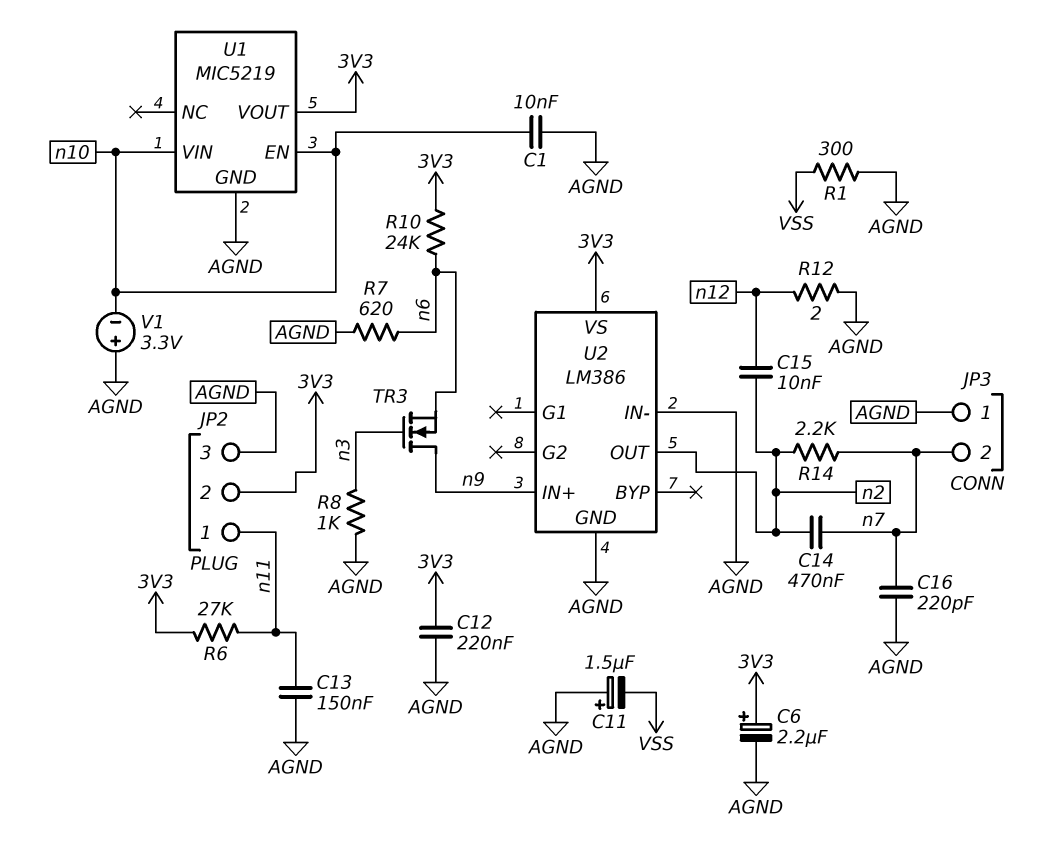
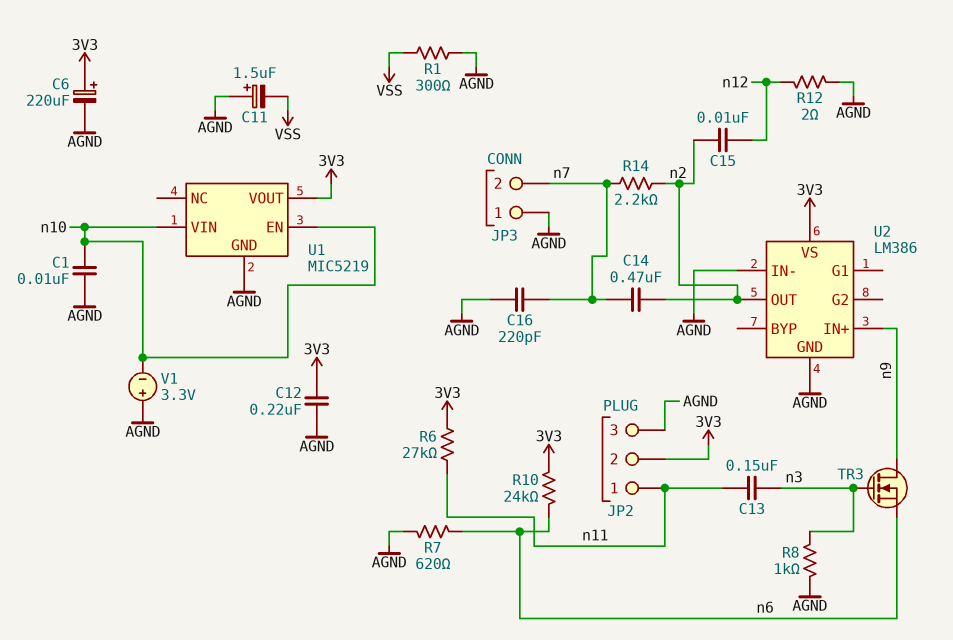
C6: 2.2uF (plus 3V3, minus AGND) -> 220uF (plus 3V3, minus AGND)
C13: 150nF (AGND, n11) -> 150nF (n3, n11)

